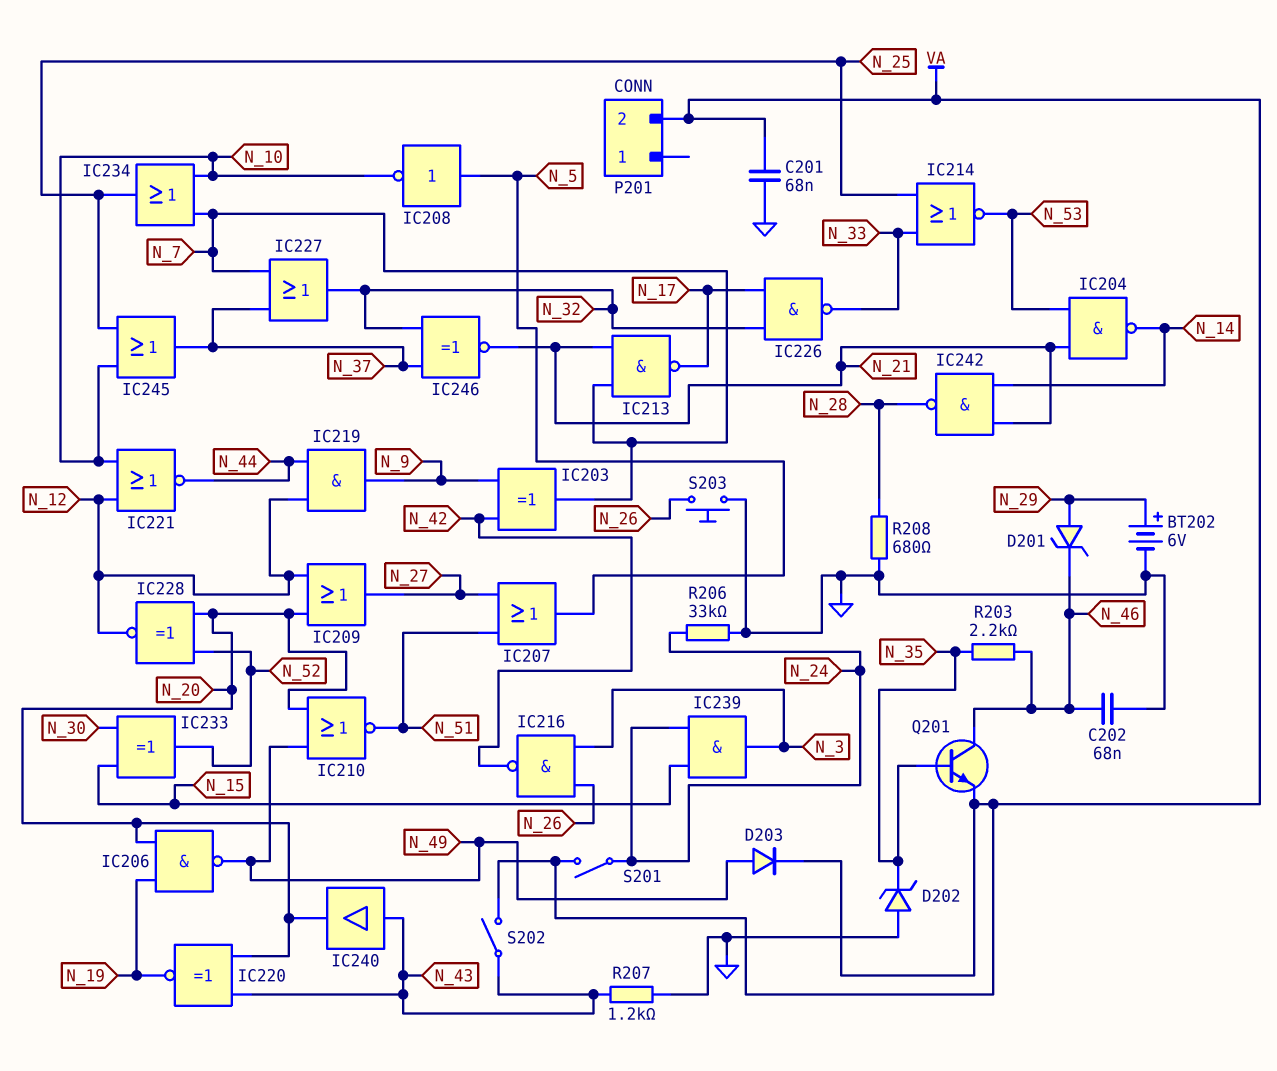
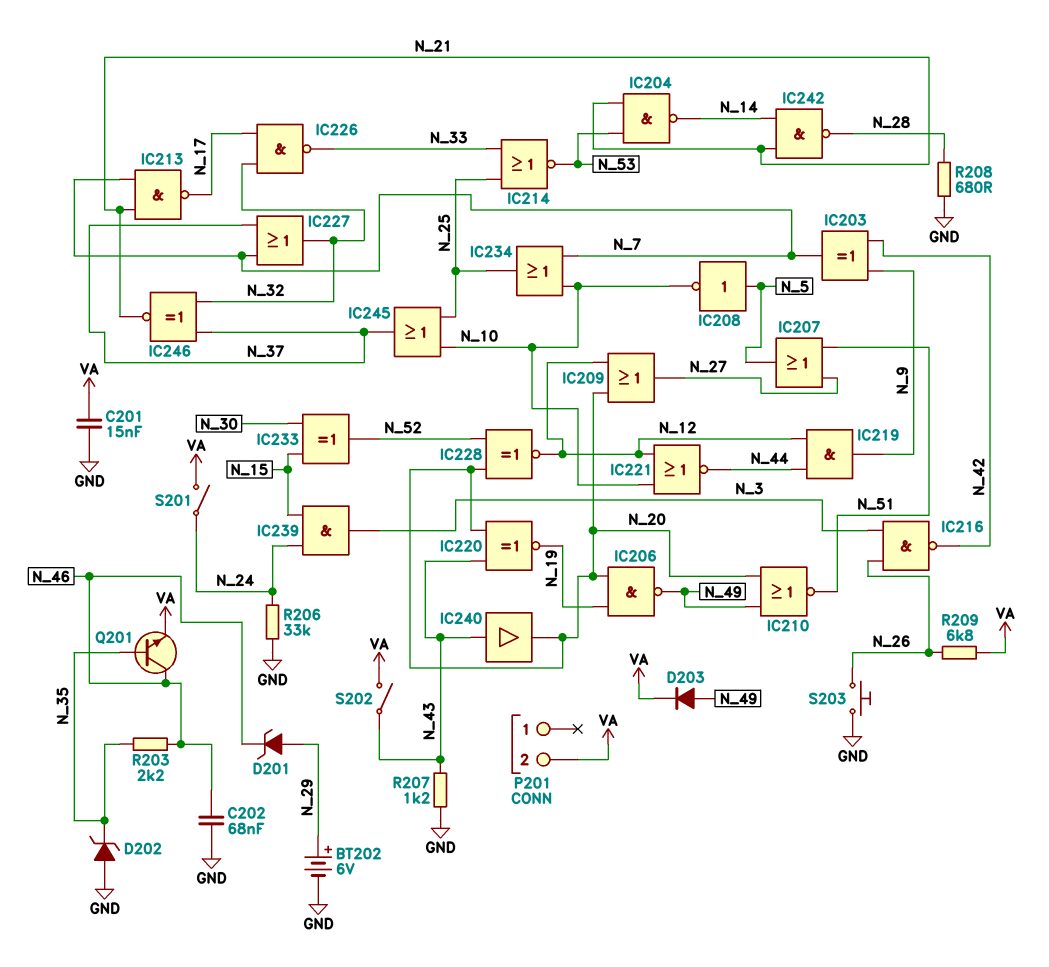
C201: 68nF (GND, VA) -> 15nF (GND, VA)
R209: none -> 6.8k (N_26, VA)

